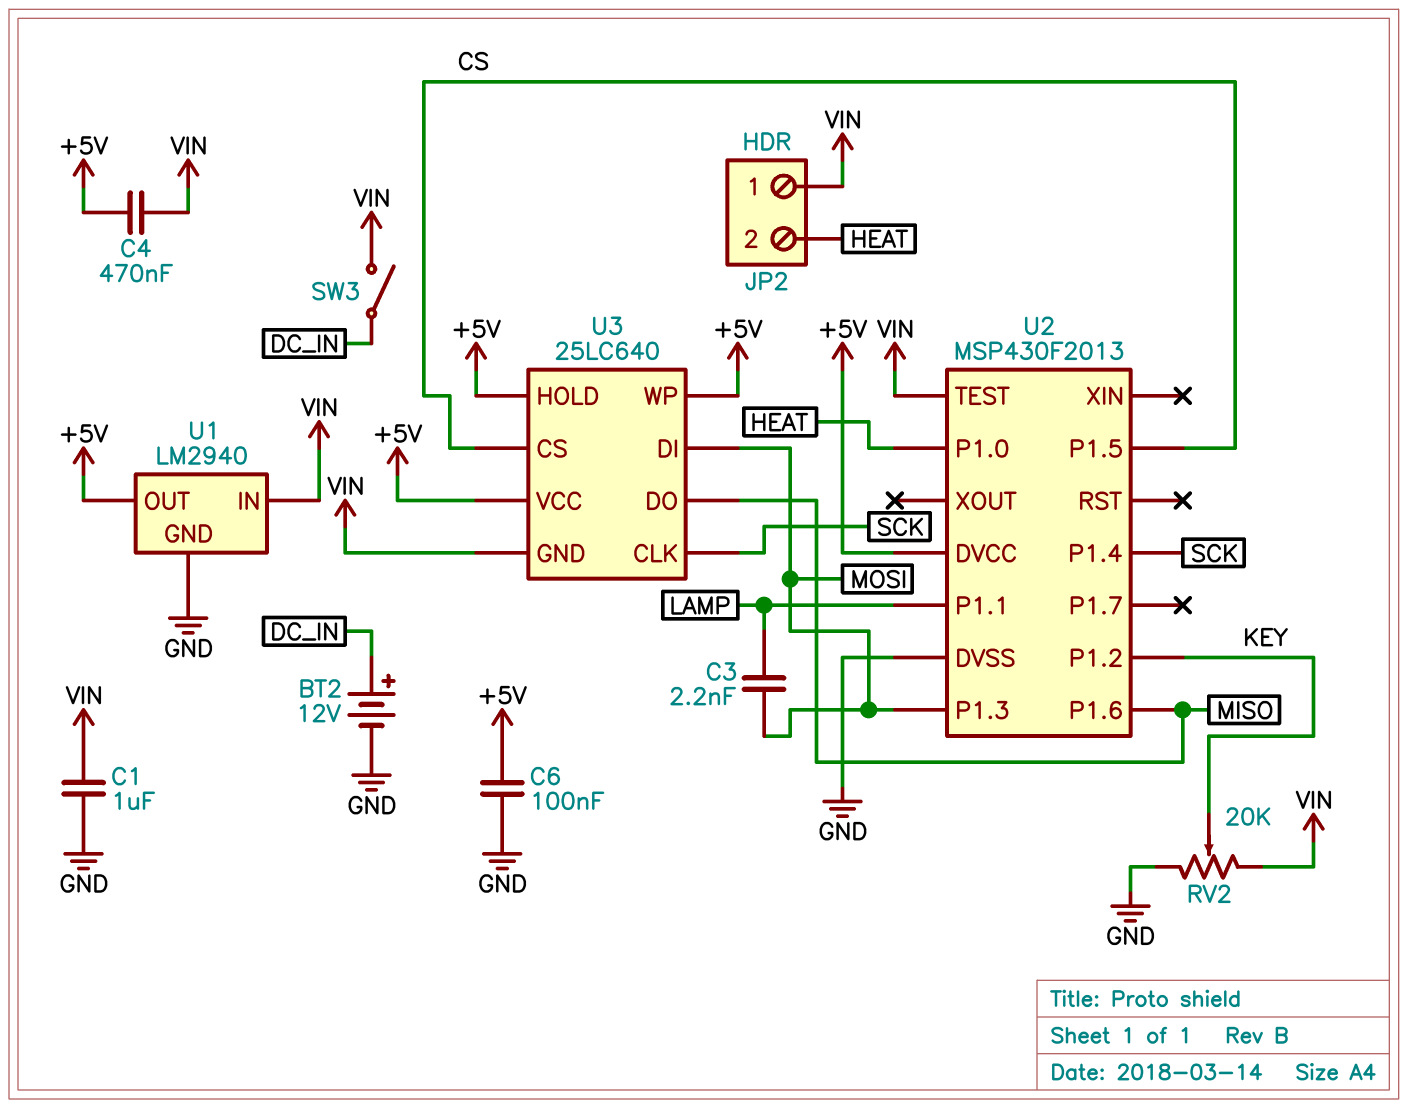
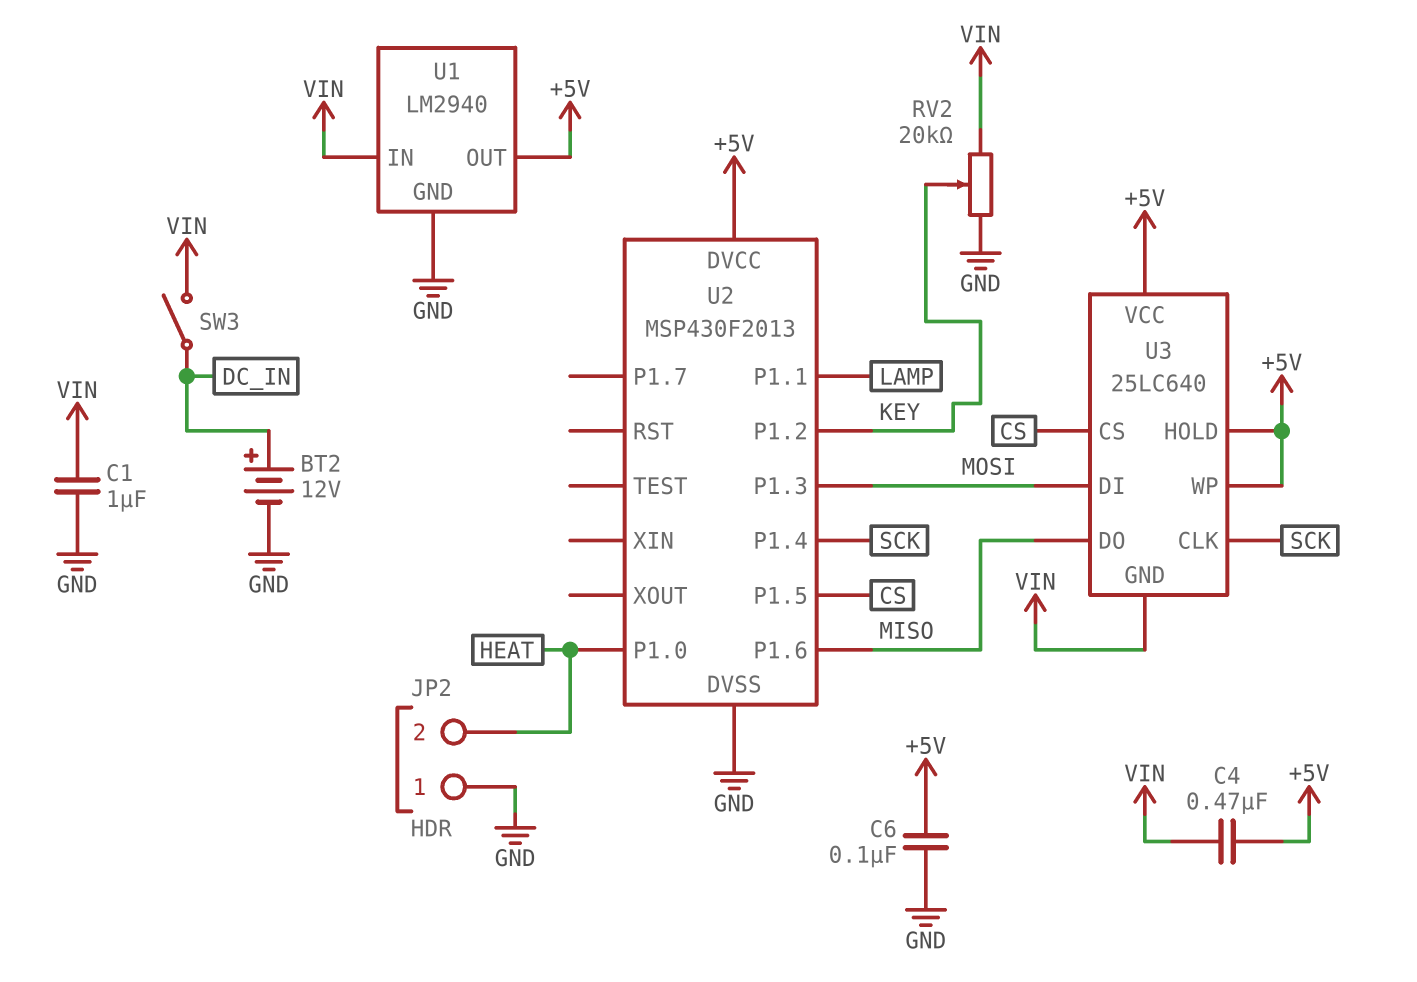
C3: 2.2nF (LAMP, MOSI) -> none
JP2 pin 1: VIN -> GND
U2 pin TEST: VIN -> none

